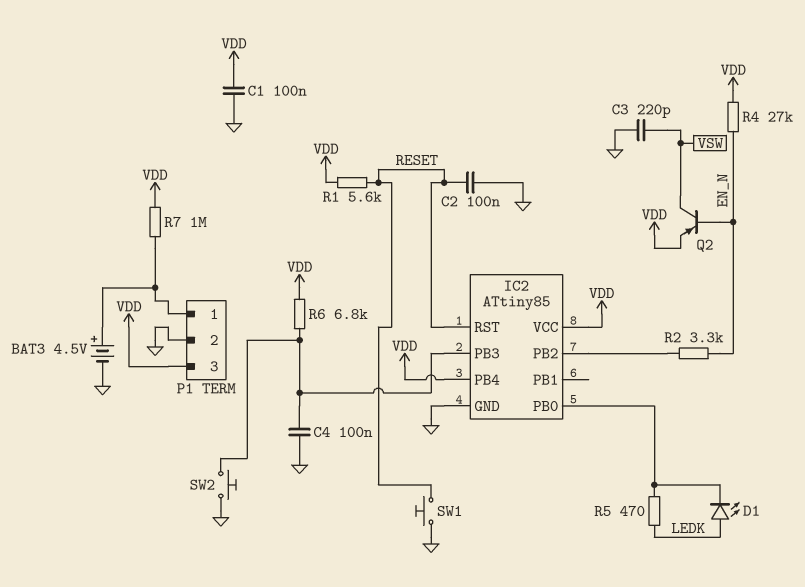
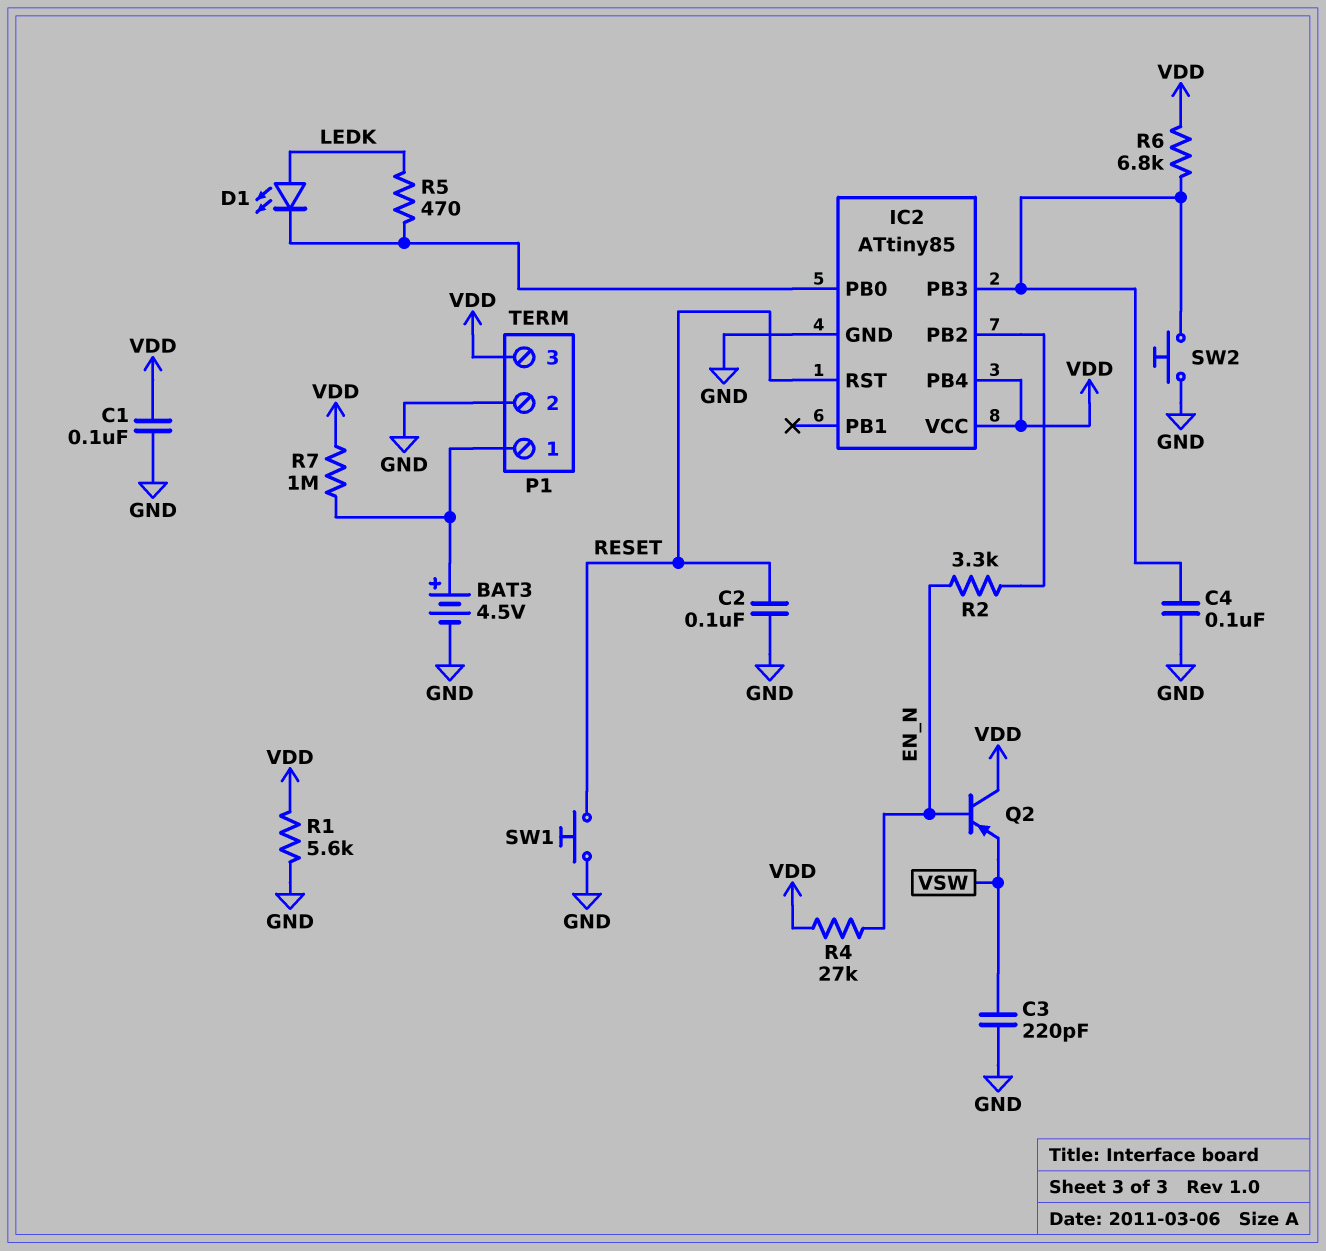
Q2: PNP (B EN_N, C VSW, E VDD) -> PNP (B EN_N, C VDD, E VSW)
R1: 5.6k (RESET, VDD) -> 5.6k (GND, VDD)

